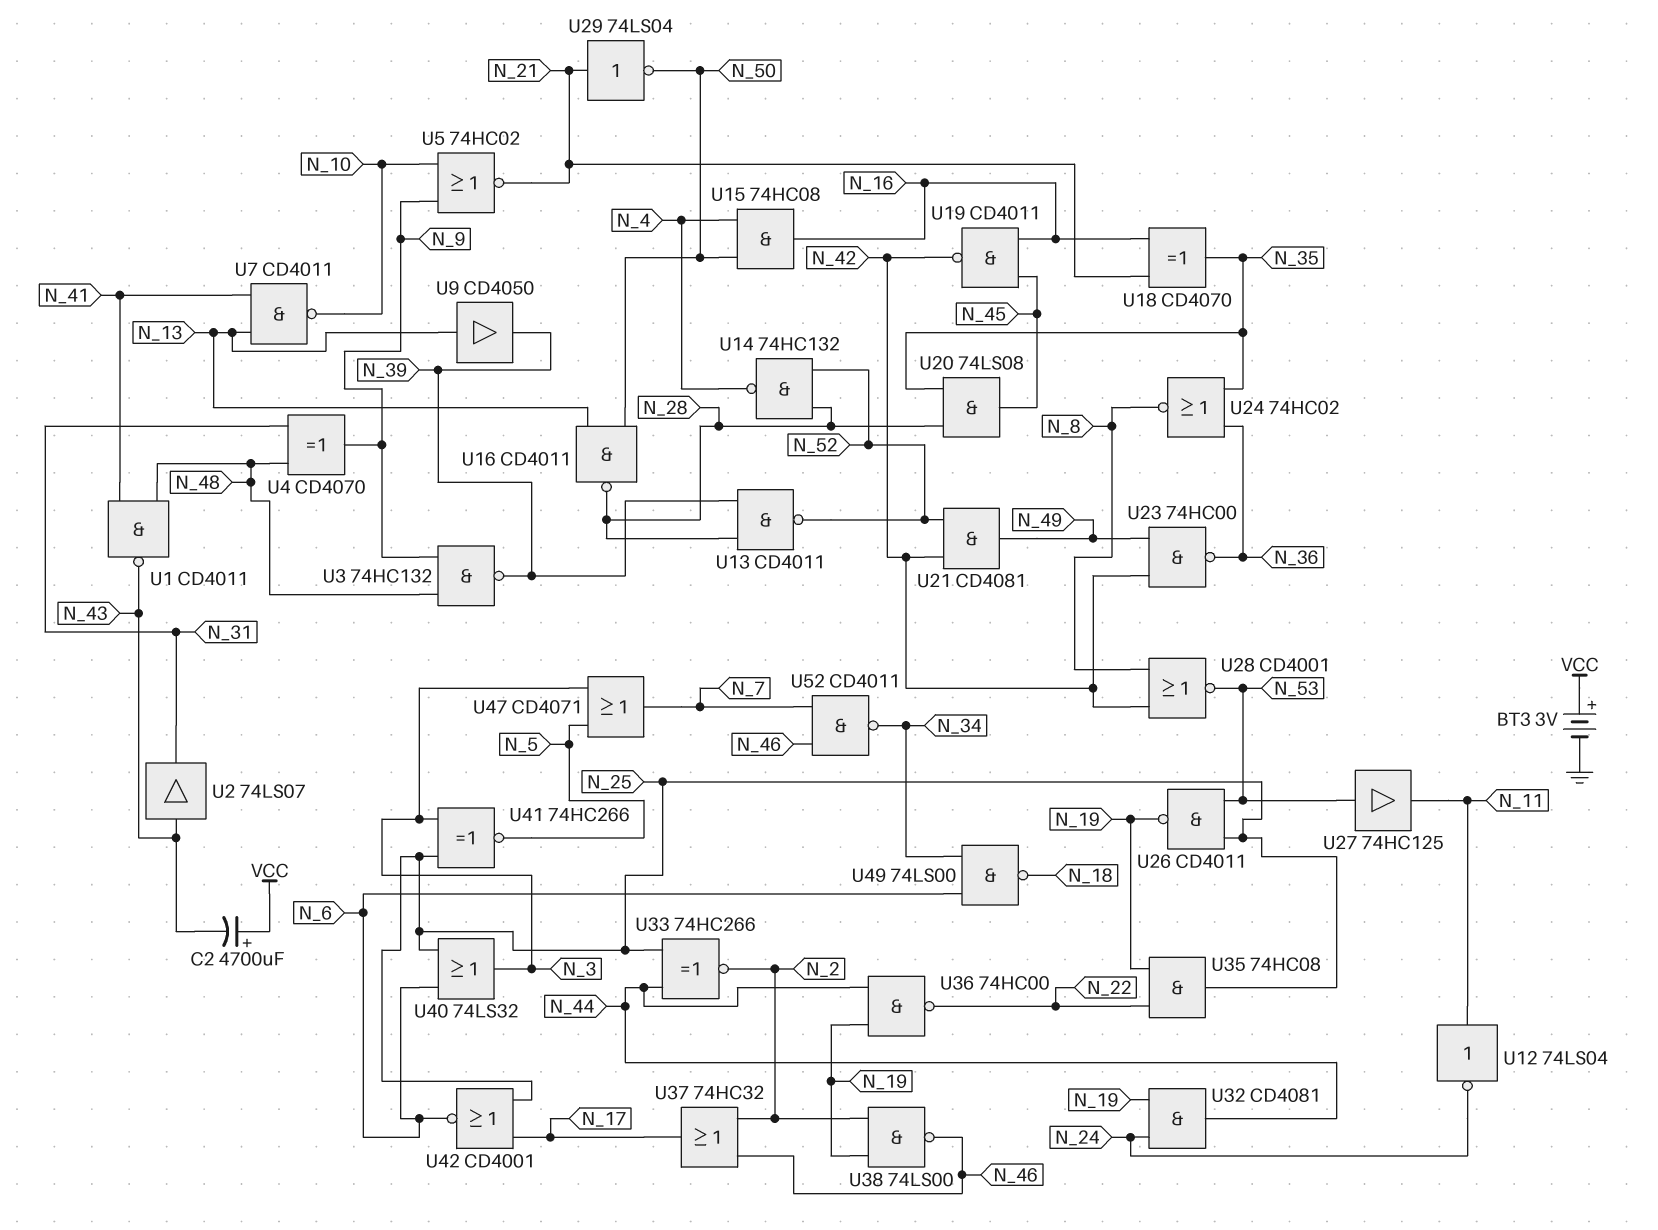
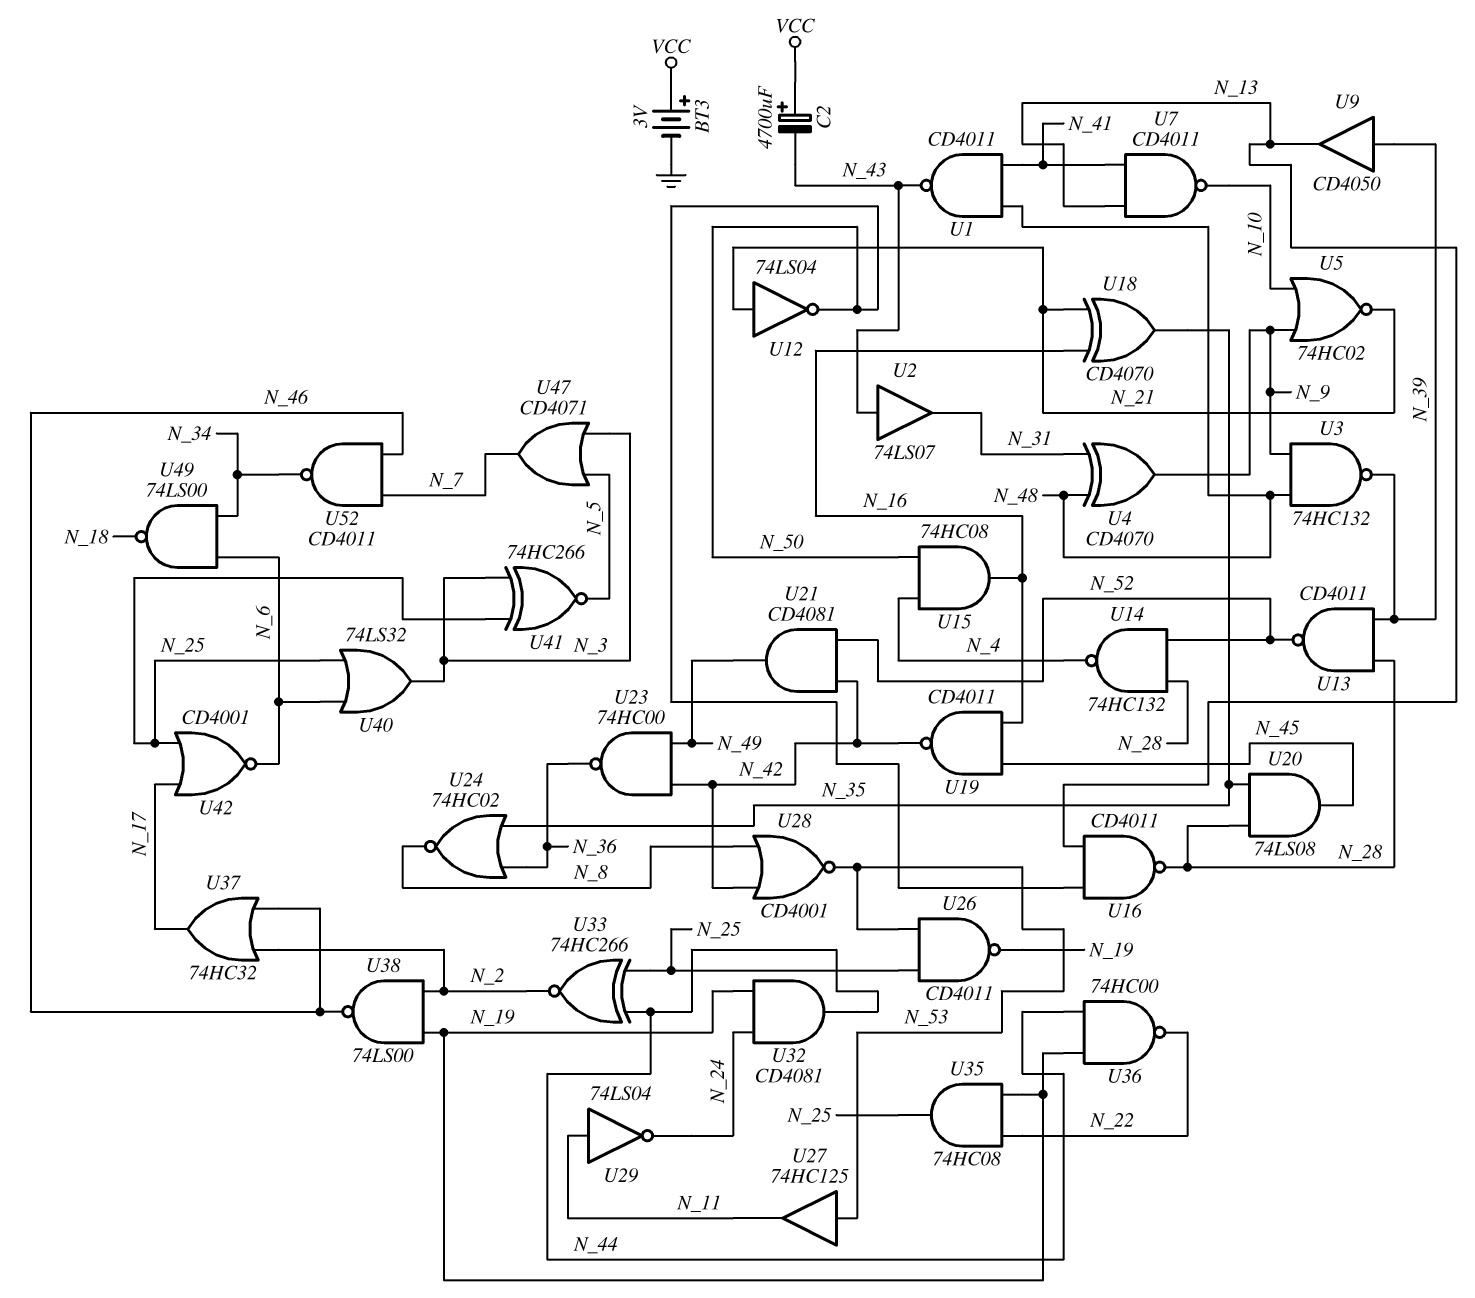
U9: buffer CD4050 (in N_13, out N_39) -> buffer CD4050 (in N_39, out N_13)
U12: NOT 74LS04 (in N_11, out N_24) -> NOT 74LS04 (in N_21, out N_50)
U29: NOT 74LS04 (in N_21, out N_50) -> NOT 74LS04 (in N_11, out N_24)

